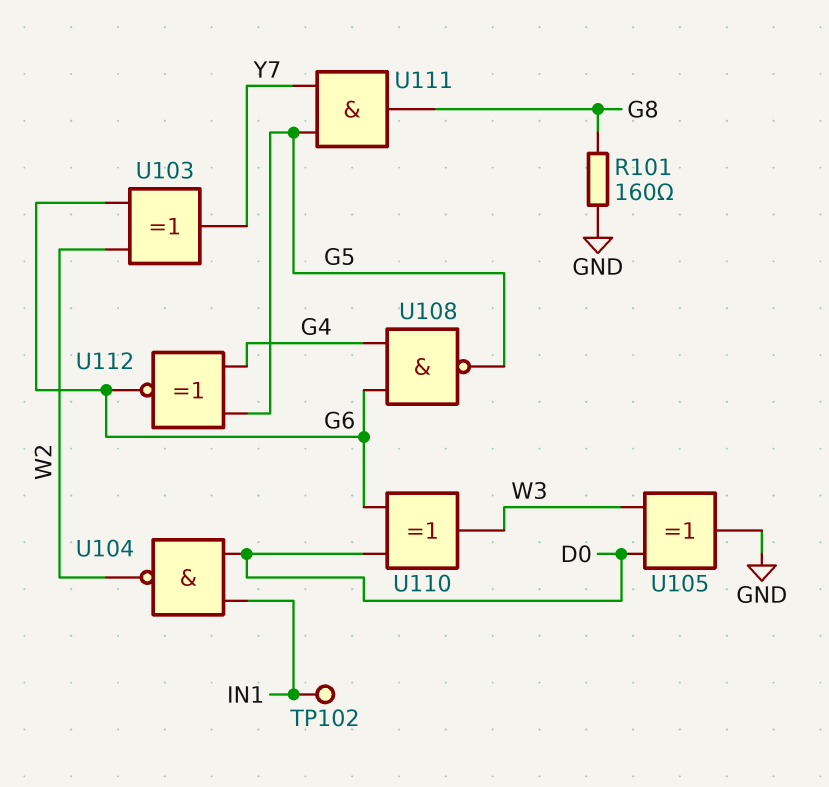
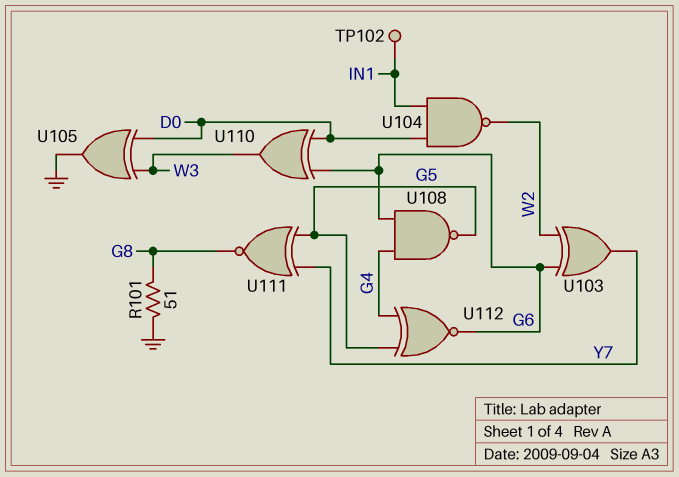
R101: 160 (G8, GND) -> 51 (G8, GND)
U111: AND (in G5, in Y7, out G8) -> XNOR (in G5, in Y7, out G8)

